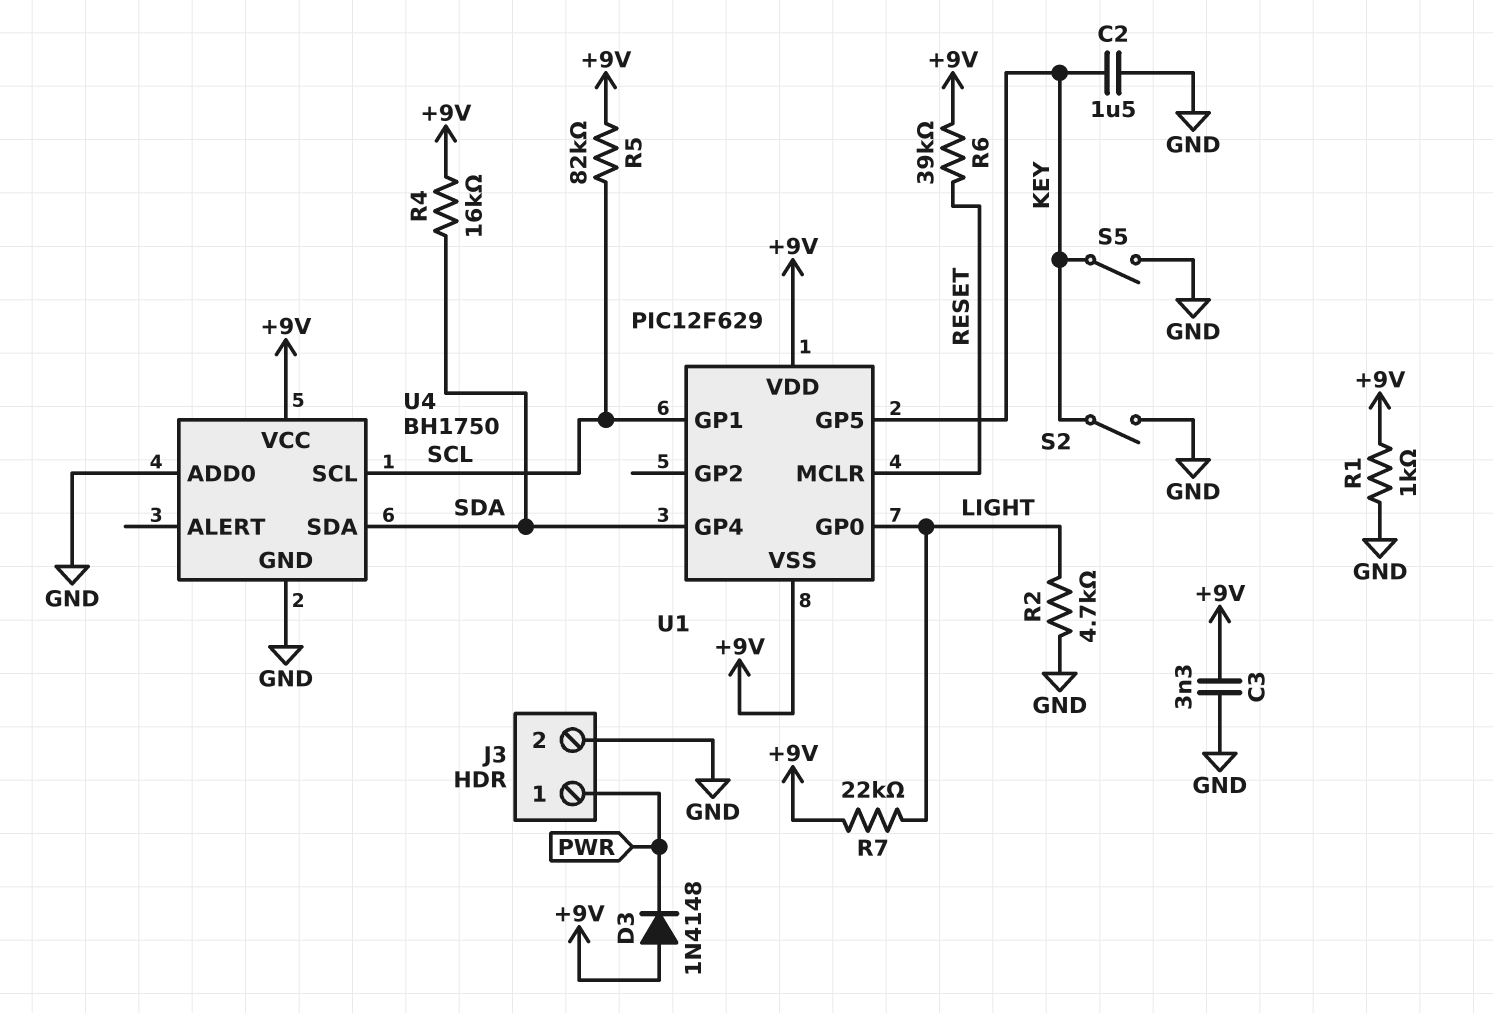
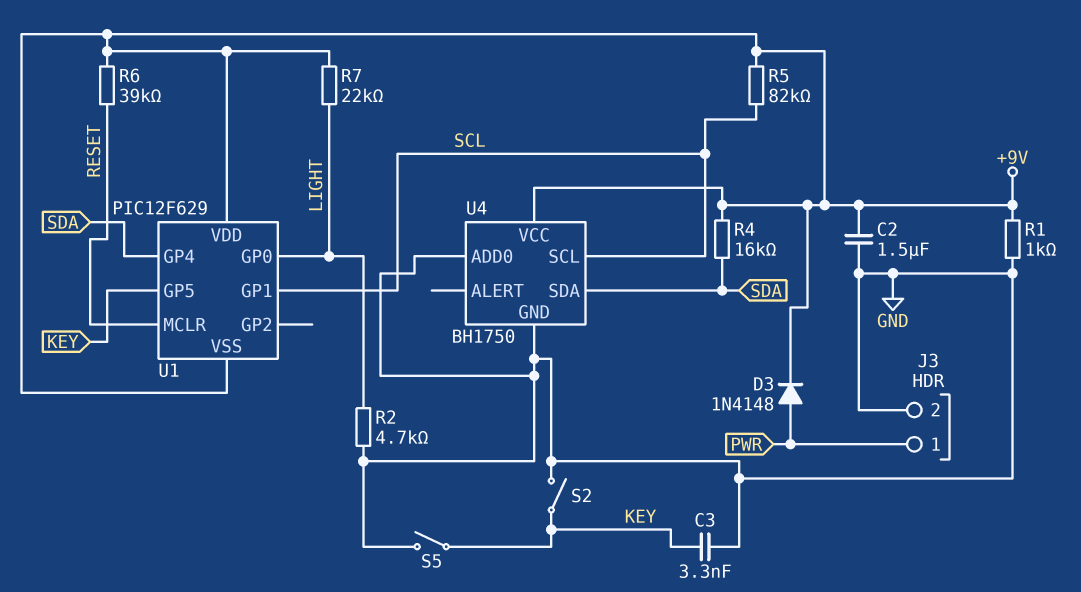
C2: 1.5uF (GND, KEY) -> 1.5uF (+9V, GND)
C3: 3.3nF (+9V, GND) -> 3.3nF (GND, KEY)
D3: diode 1N4148 (A +9V, K PWR) -> diode 1N4148 (A PWR, K +9V)

